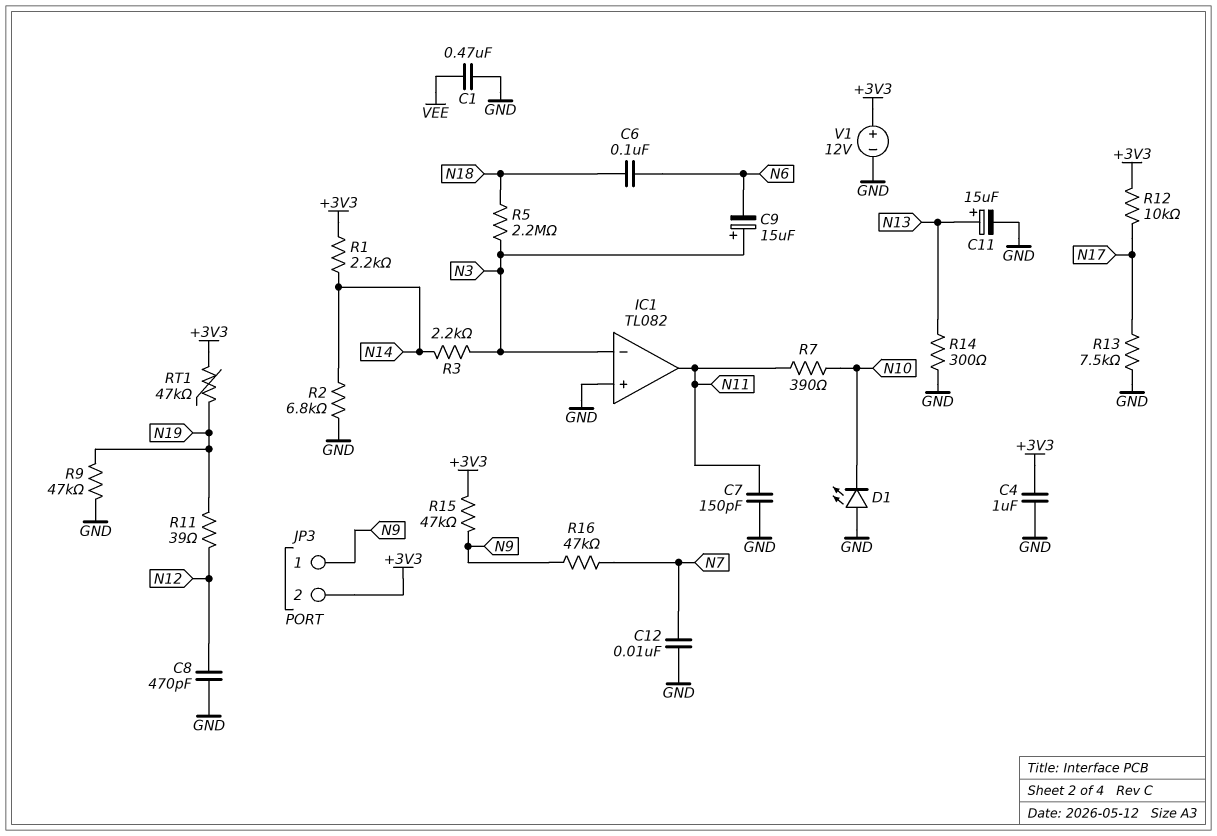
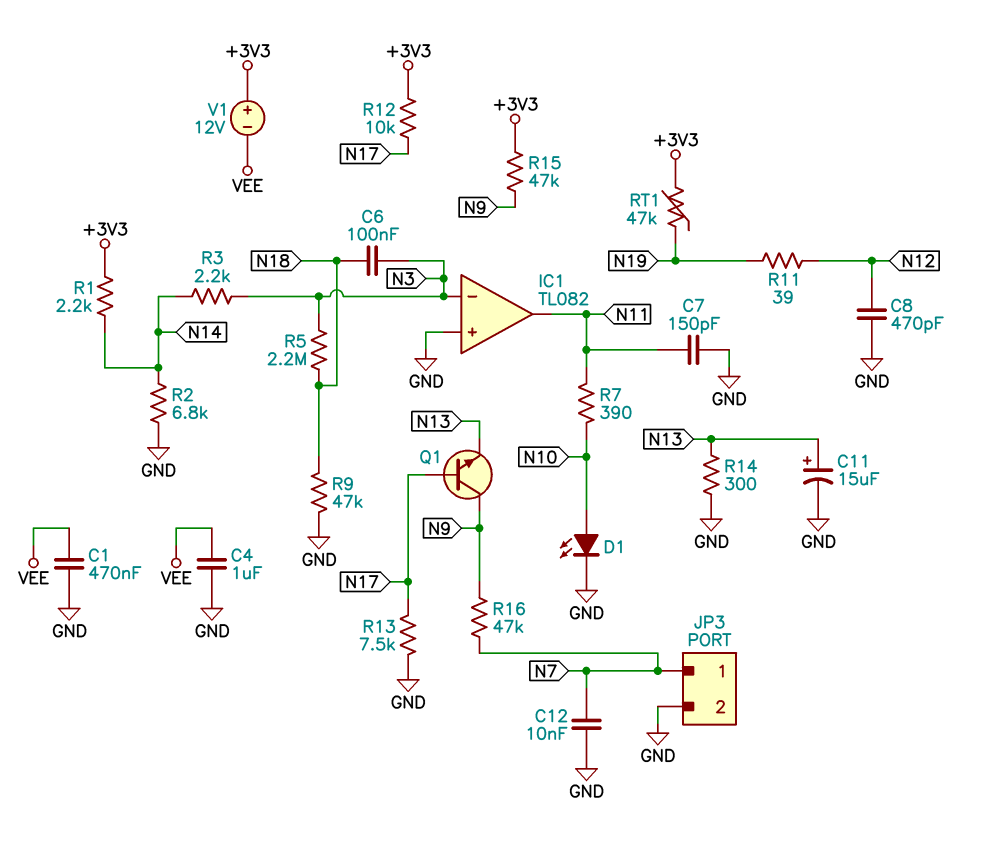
C4: 1uF (+3V3, GND) -> 1uF (GND, VEE)
C6: 100nF (N6, N18) -> 100nF (N3, N18)
C9: 15uF (plus N3, minus N6) -> none
D1: LED (A GND, K N10) -> LED (A N10, K GND)
JP3 pin 1: N9 -> N7
JP3 pin 2: +3V3 -> GND
Q1: none -> NPN (B N17, C N9, E N13)
R9: 47k (GND, N19) -> 47k (GND, N18)
V1: 12V (plus +3V3, minus GND) -> 12V (plus +3V3, minus VEE)

